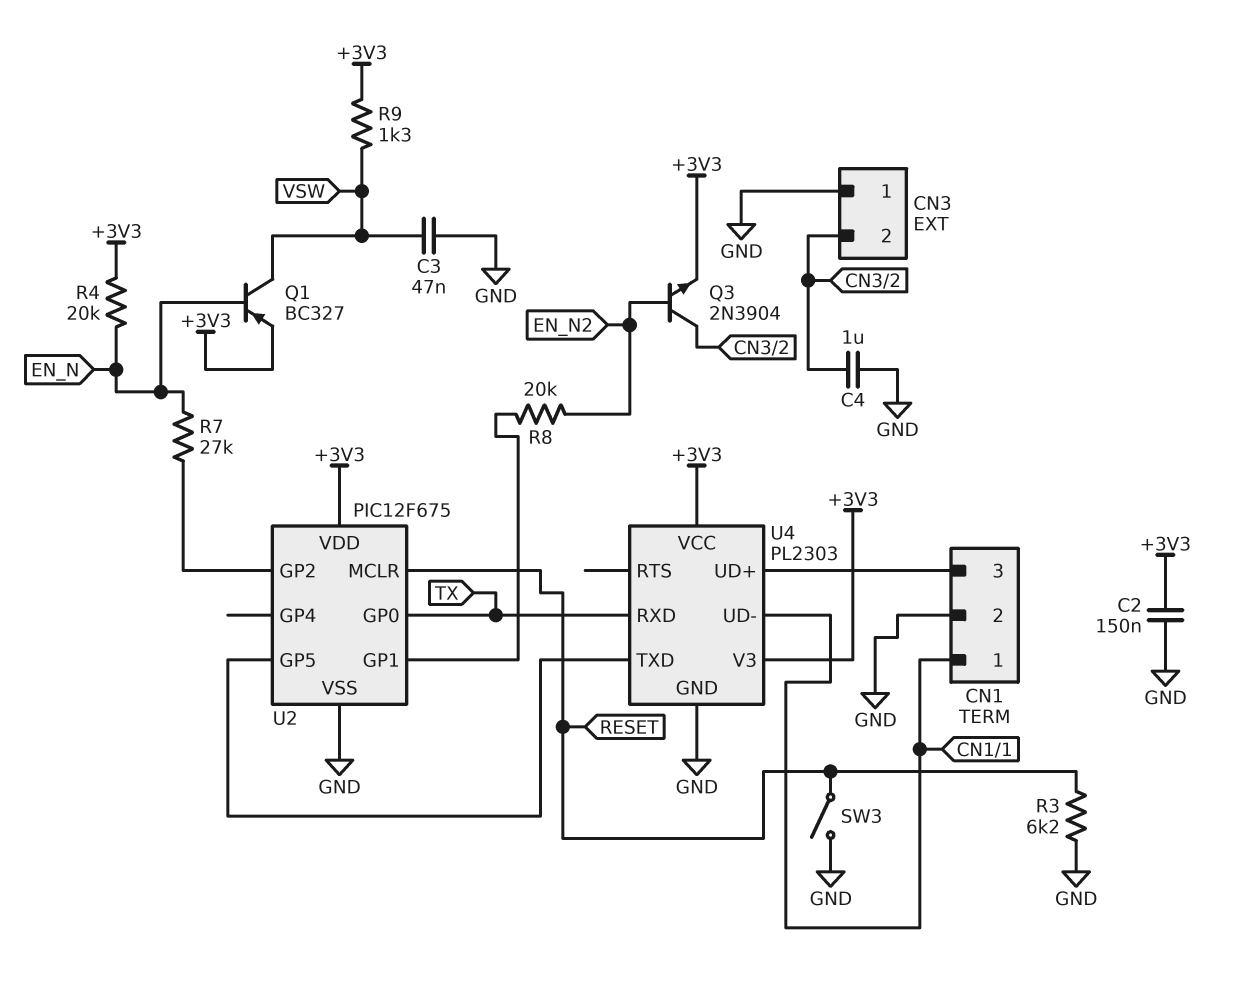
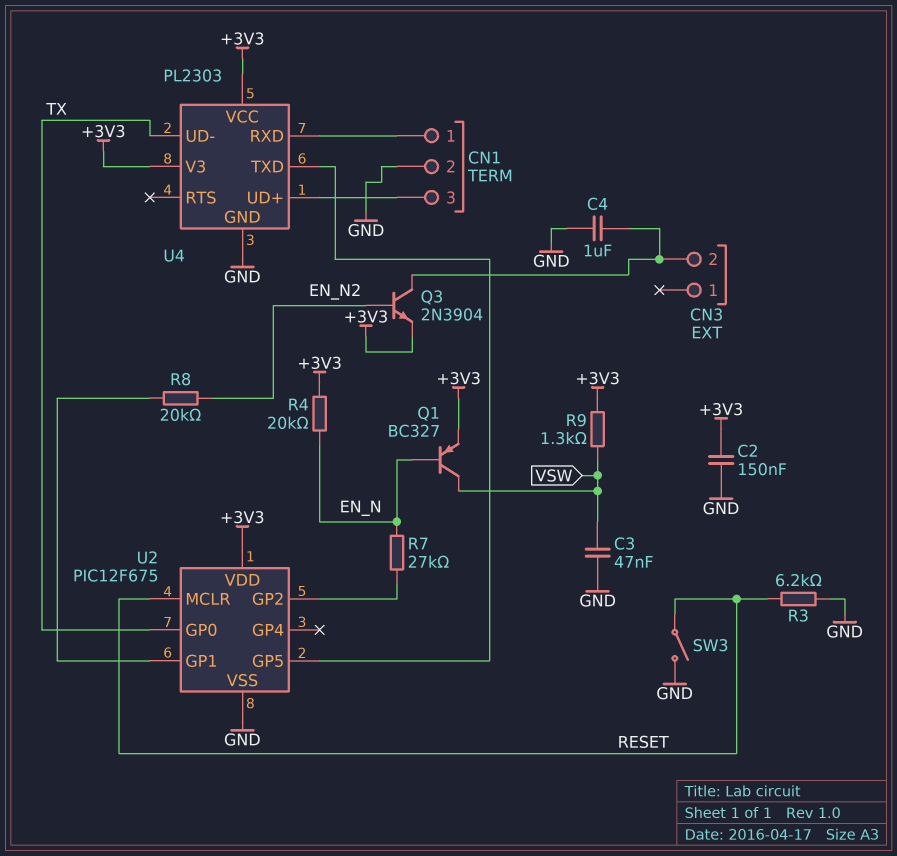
CN3 pin 1: GND -> none
U4 pin RXD: TX -> CN1/1
U4 pin UD-: CN1/1 -> TX

